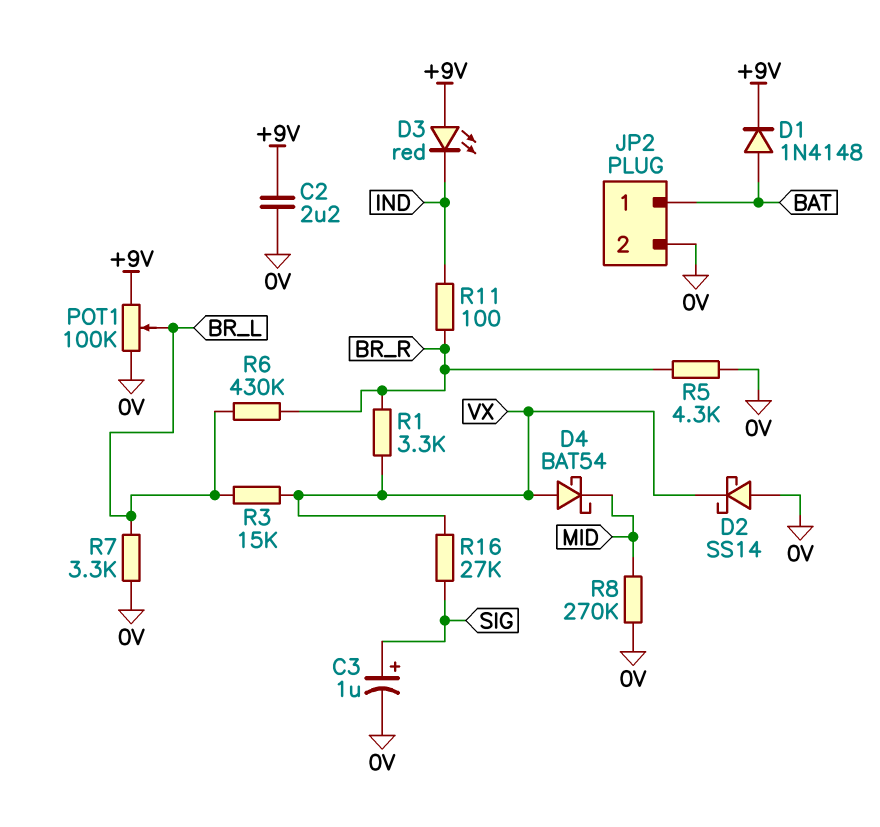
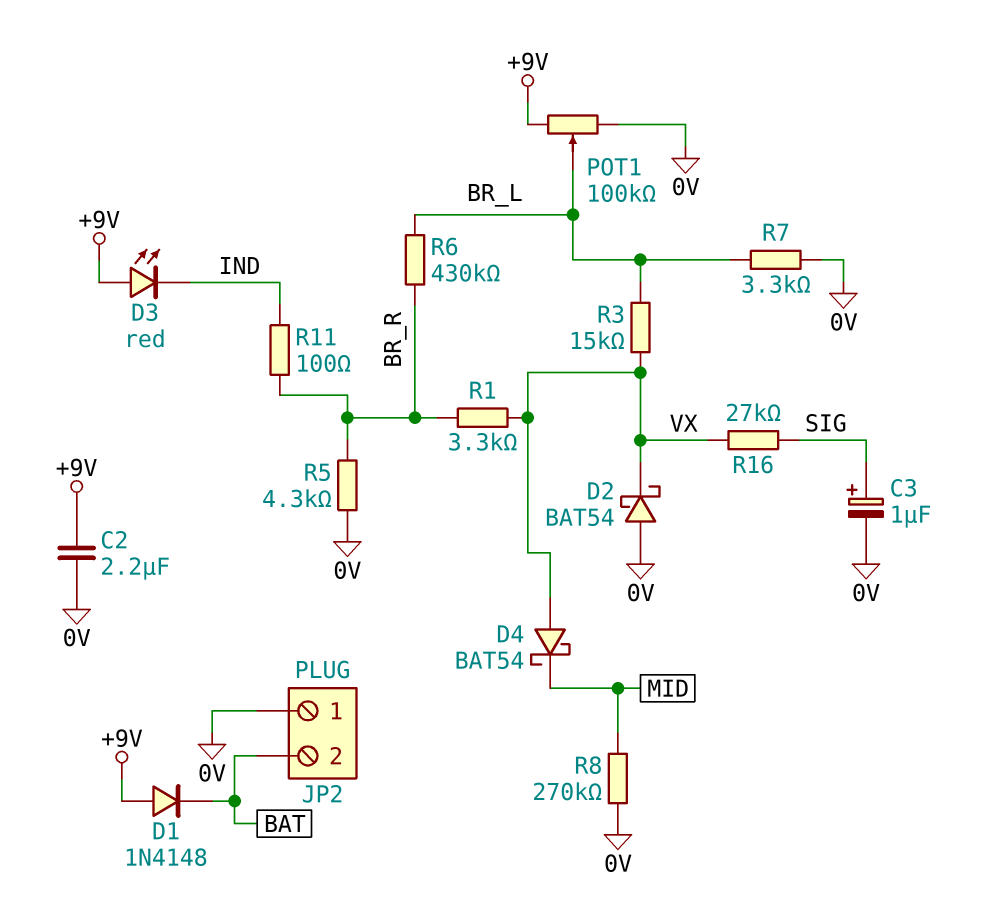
D1: diode 1N4148 (A BAT, K +9V) -> diode 1N4148 (A +9V, K BAT)
D2: schottky SS14 (A 0V, K VX) -> schottky BAT54 (A 0V, K VX)
JP2 pin 1: BAT -> 0V
JP2 pin 2: 0V -> BAT

